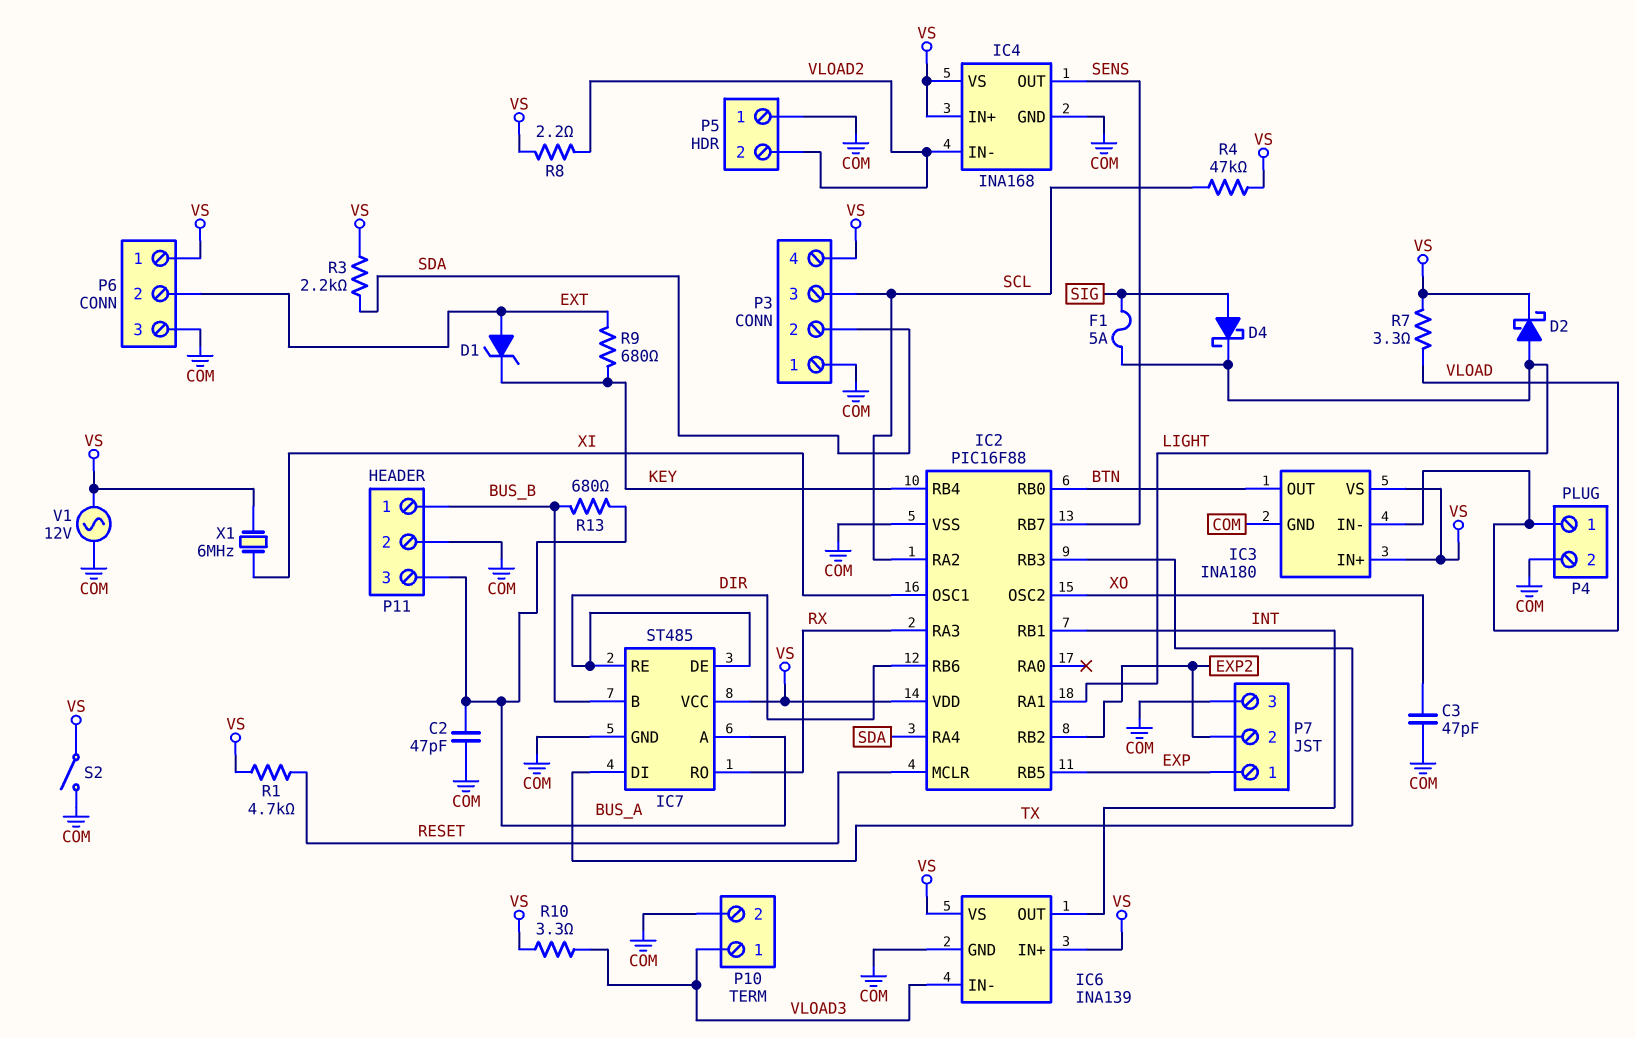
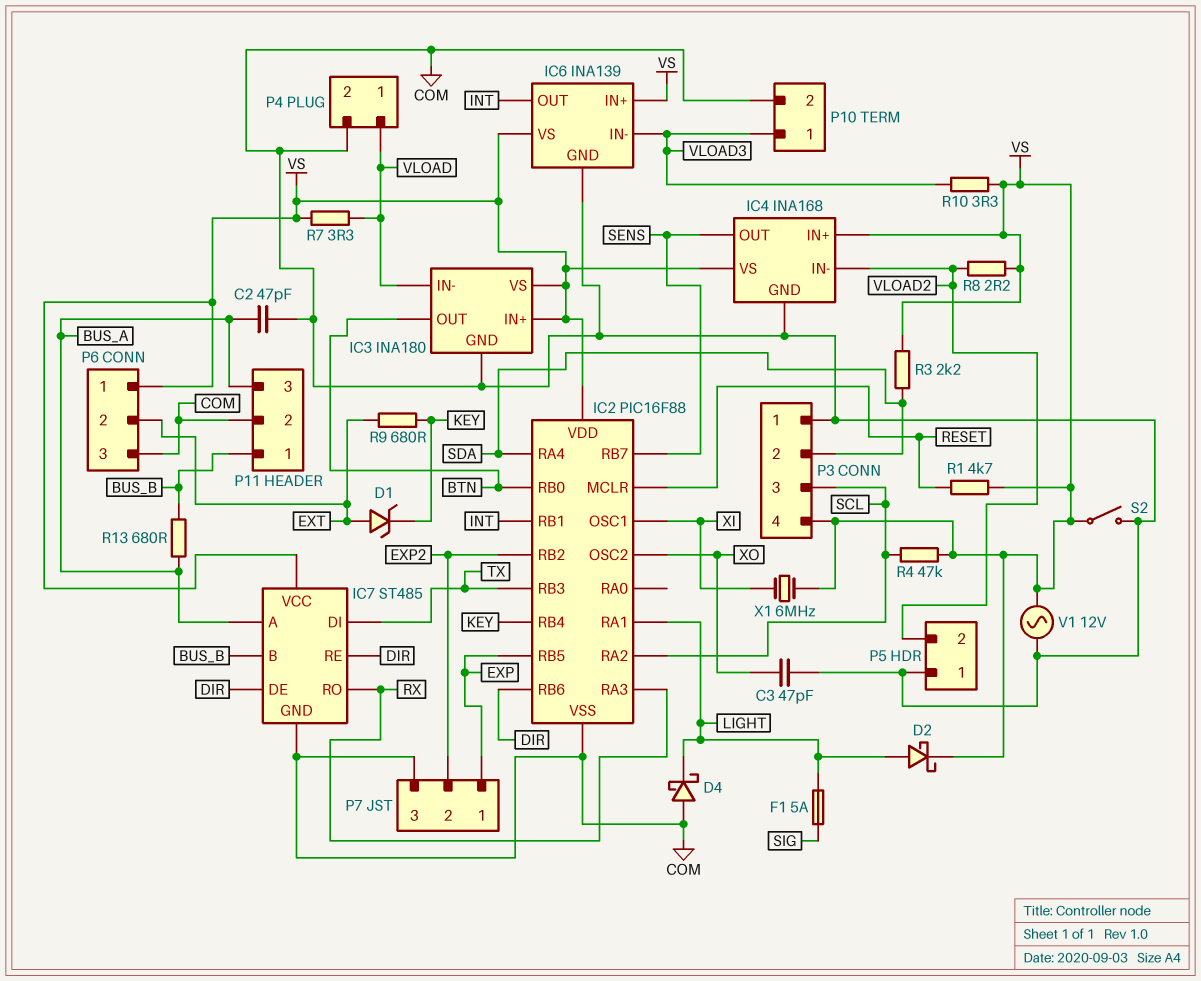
D4: schottky (A SIG, K LIGHT) -> schottky (A COM, K LIGHT)

